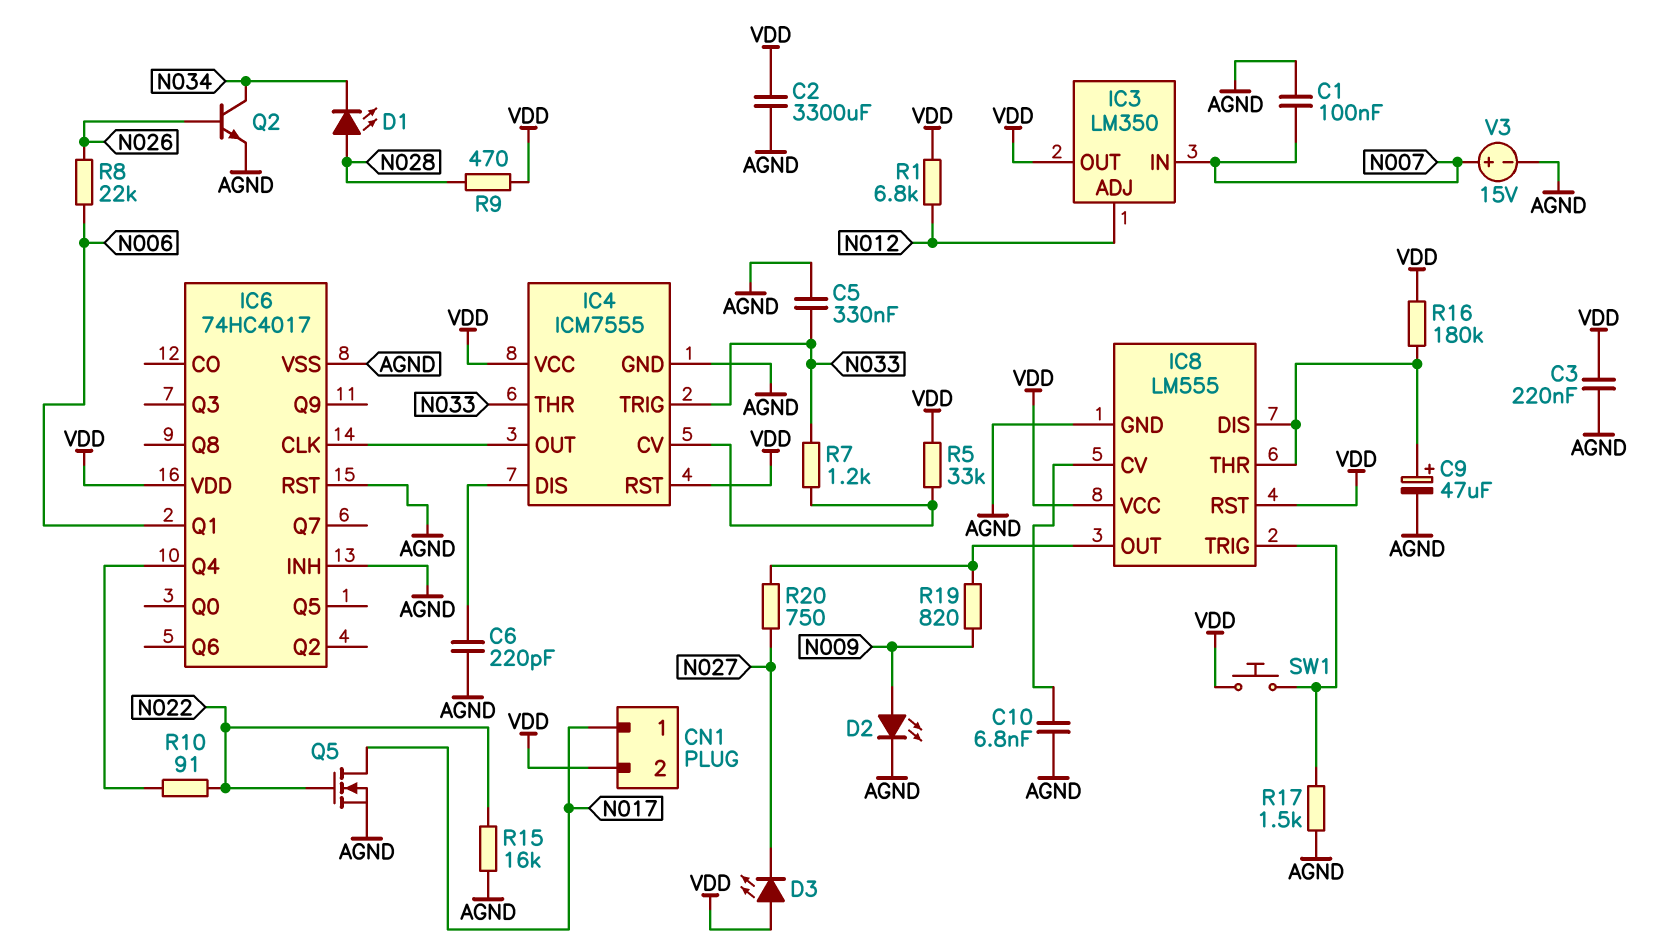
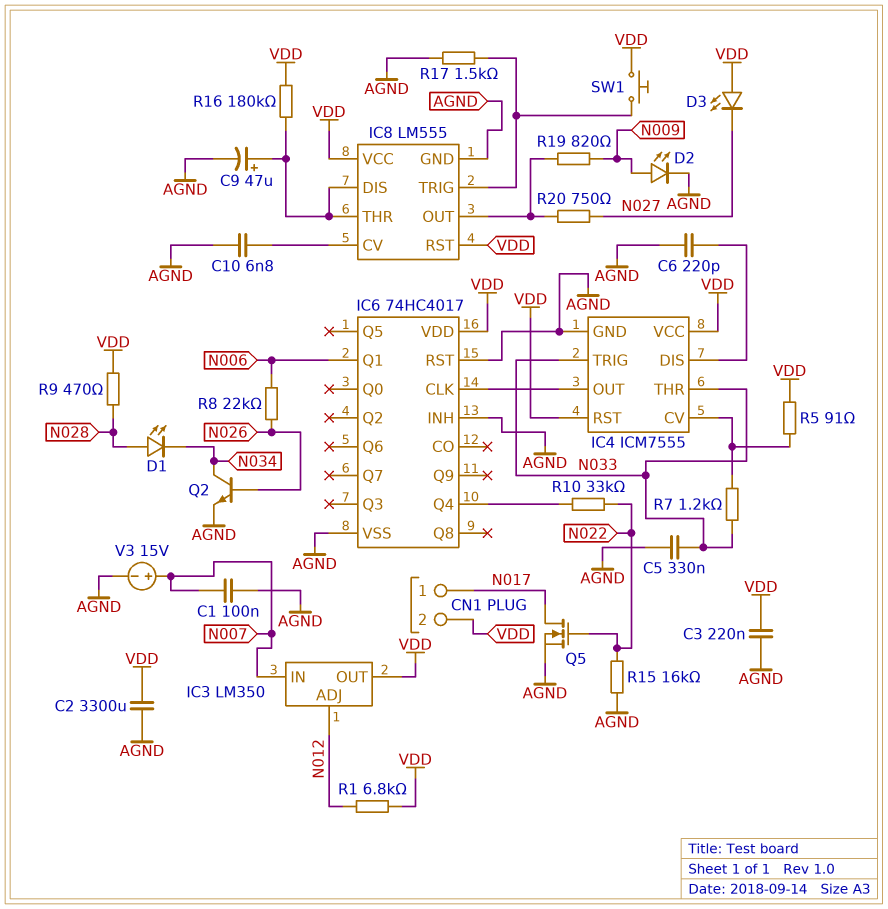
R5: 33k (IC4/CV, VDD) -> 91 (IC4/CV, VDD)
R10: 91 (IC6/Q4, N022) -> 33k (IC6/Q4, N022)

